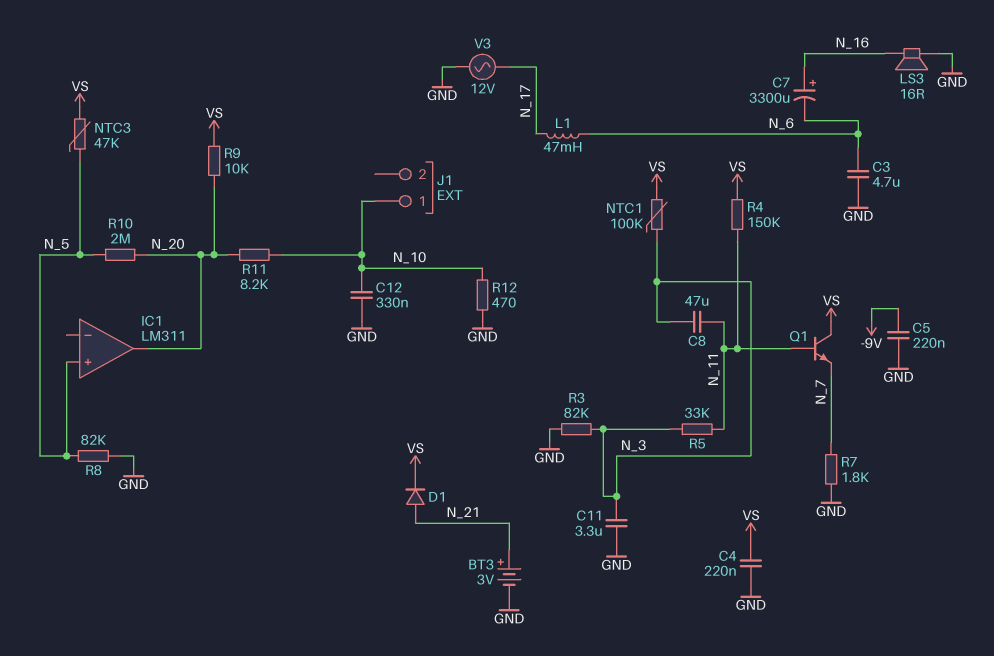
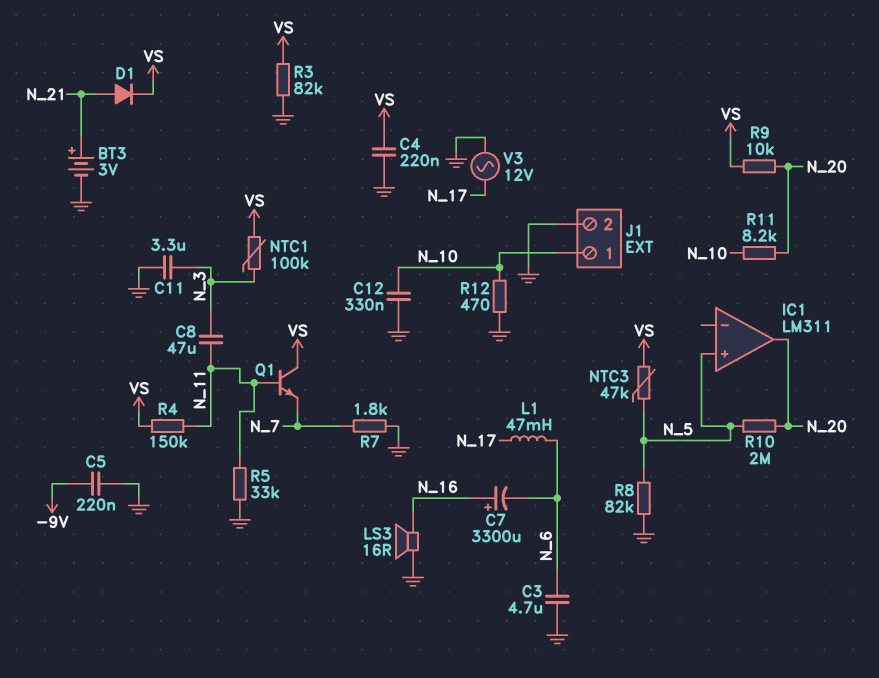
J1 pin 2: none -> GND
R3: 82k (GND, N_3) -> 82k (GND, VS)
R5: 33k (N_3, N_11) -> 33k (GND, N_11)

